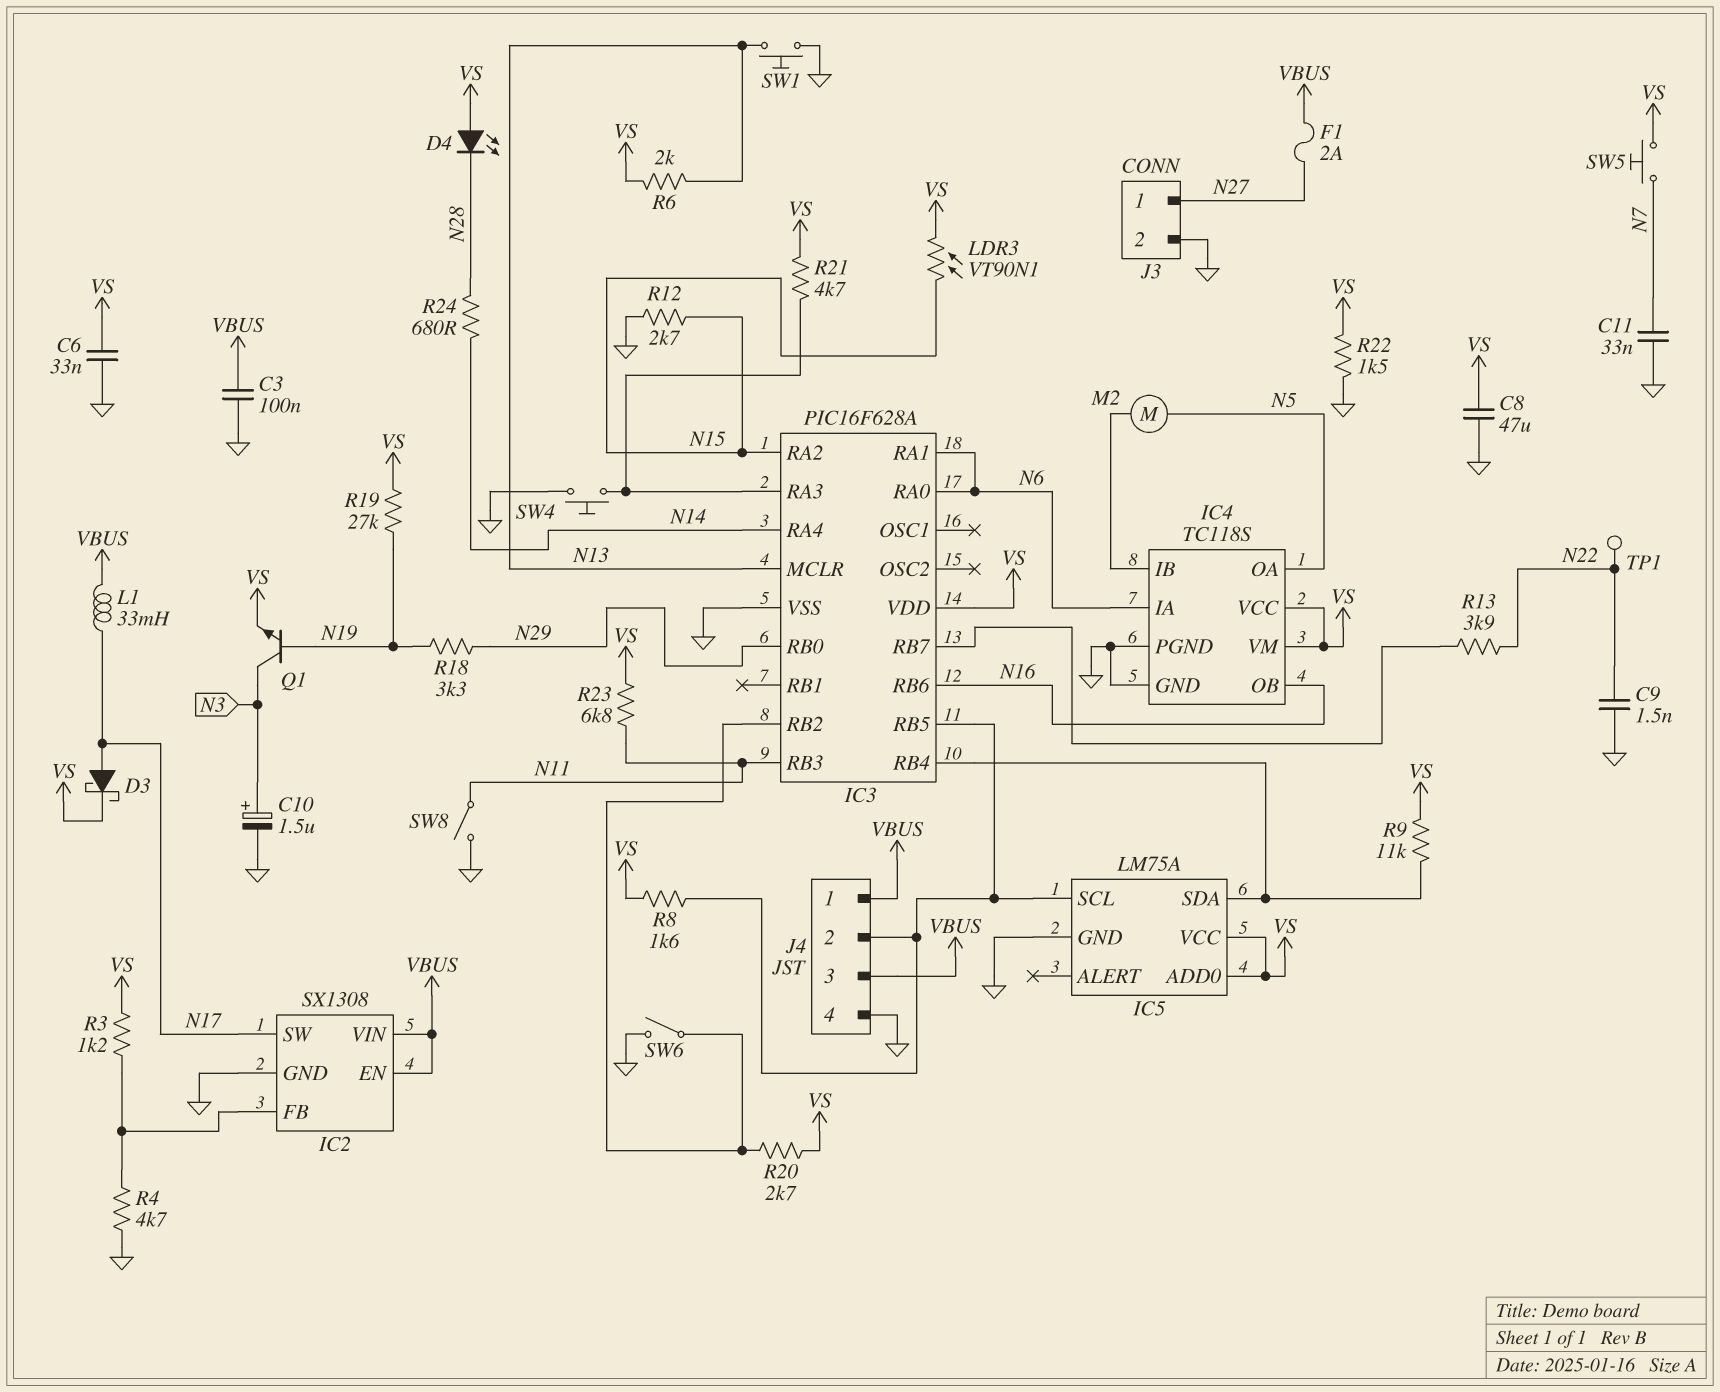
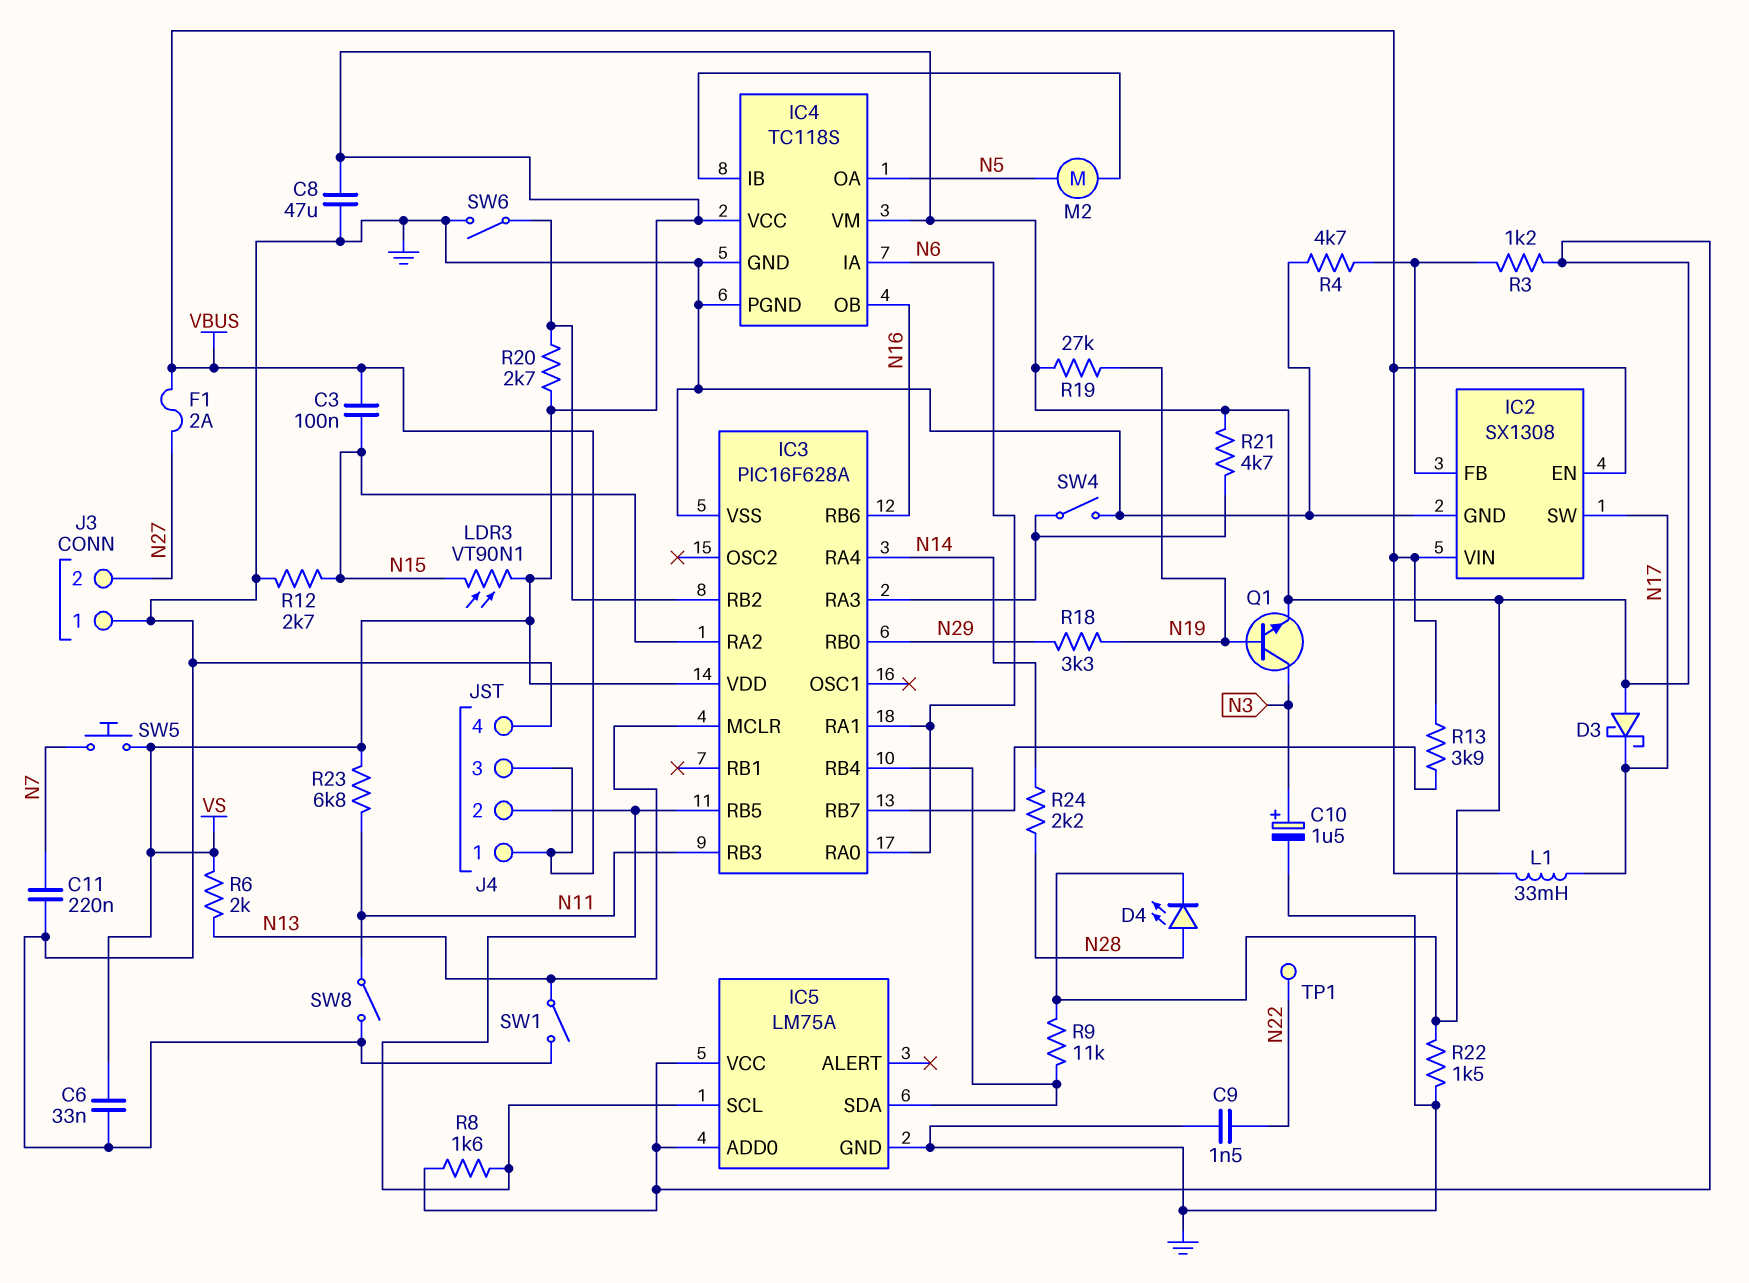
C3: 100nF (GND, VBUS) -> 100nF (N15, VBUS)
C11: 33nF (GND, N7) -> 220nF (GND, N7)
D3: schottky (A N17, K VS) -> schottky (A VS, K N17)
D4: LED (A VS, K N28) -> LED (A N28, K VS)
J3 pin 1: N27 -> GND
J3 pin 2: GND -> N27
R13: 3.9k (IC3/RB7, N22) -> 3.9k (IC3/RB7, VBUS)
R24: 680 (N14, N28) -> 2.2k (N14, N28)
SW1: button (GND, N13) -> switch (GND, N13)
SW4: button (GND, IC3/RA3) -> switch (GND, IC3/RA3)

